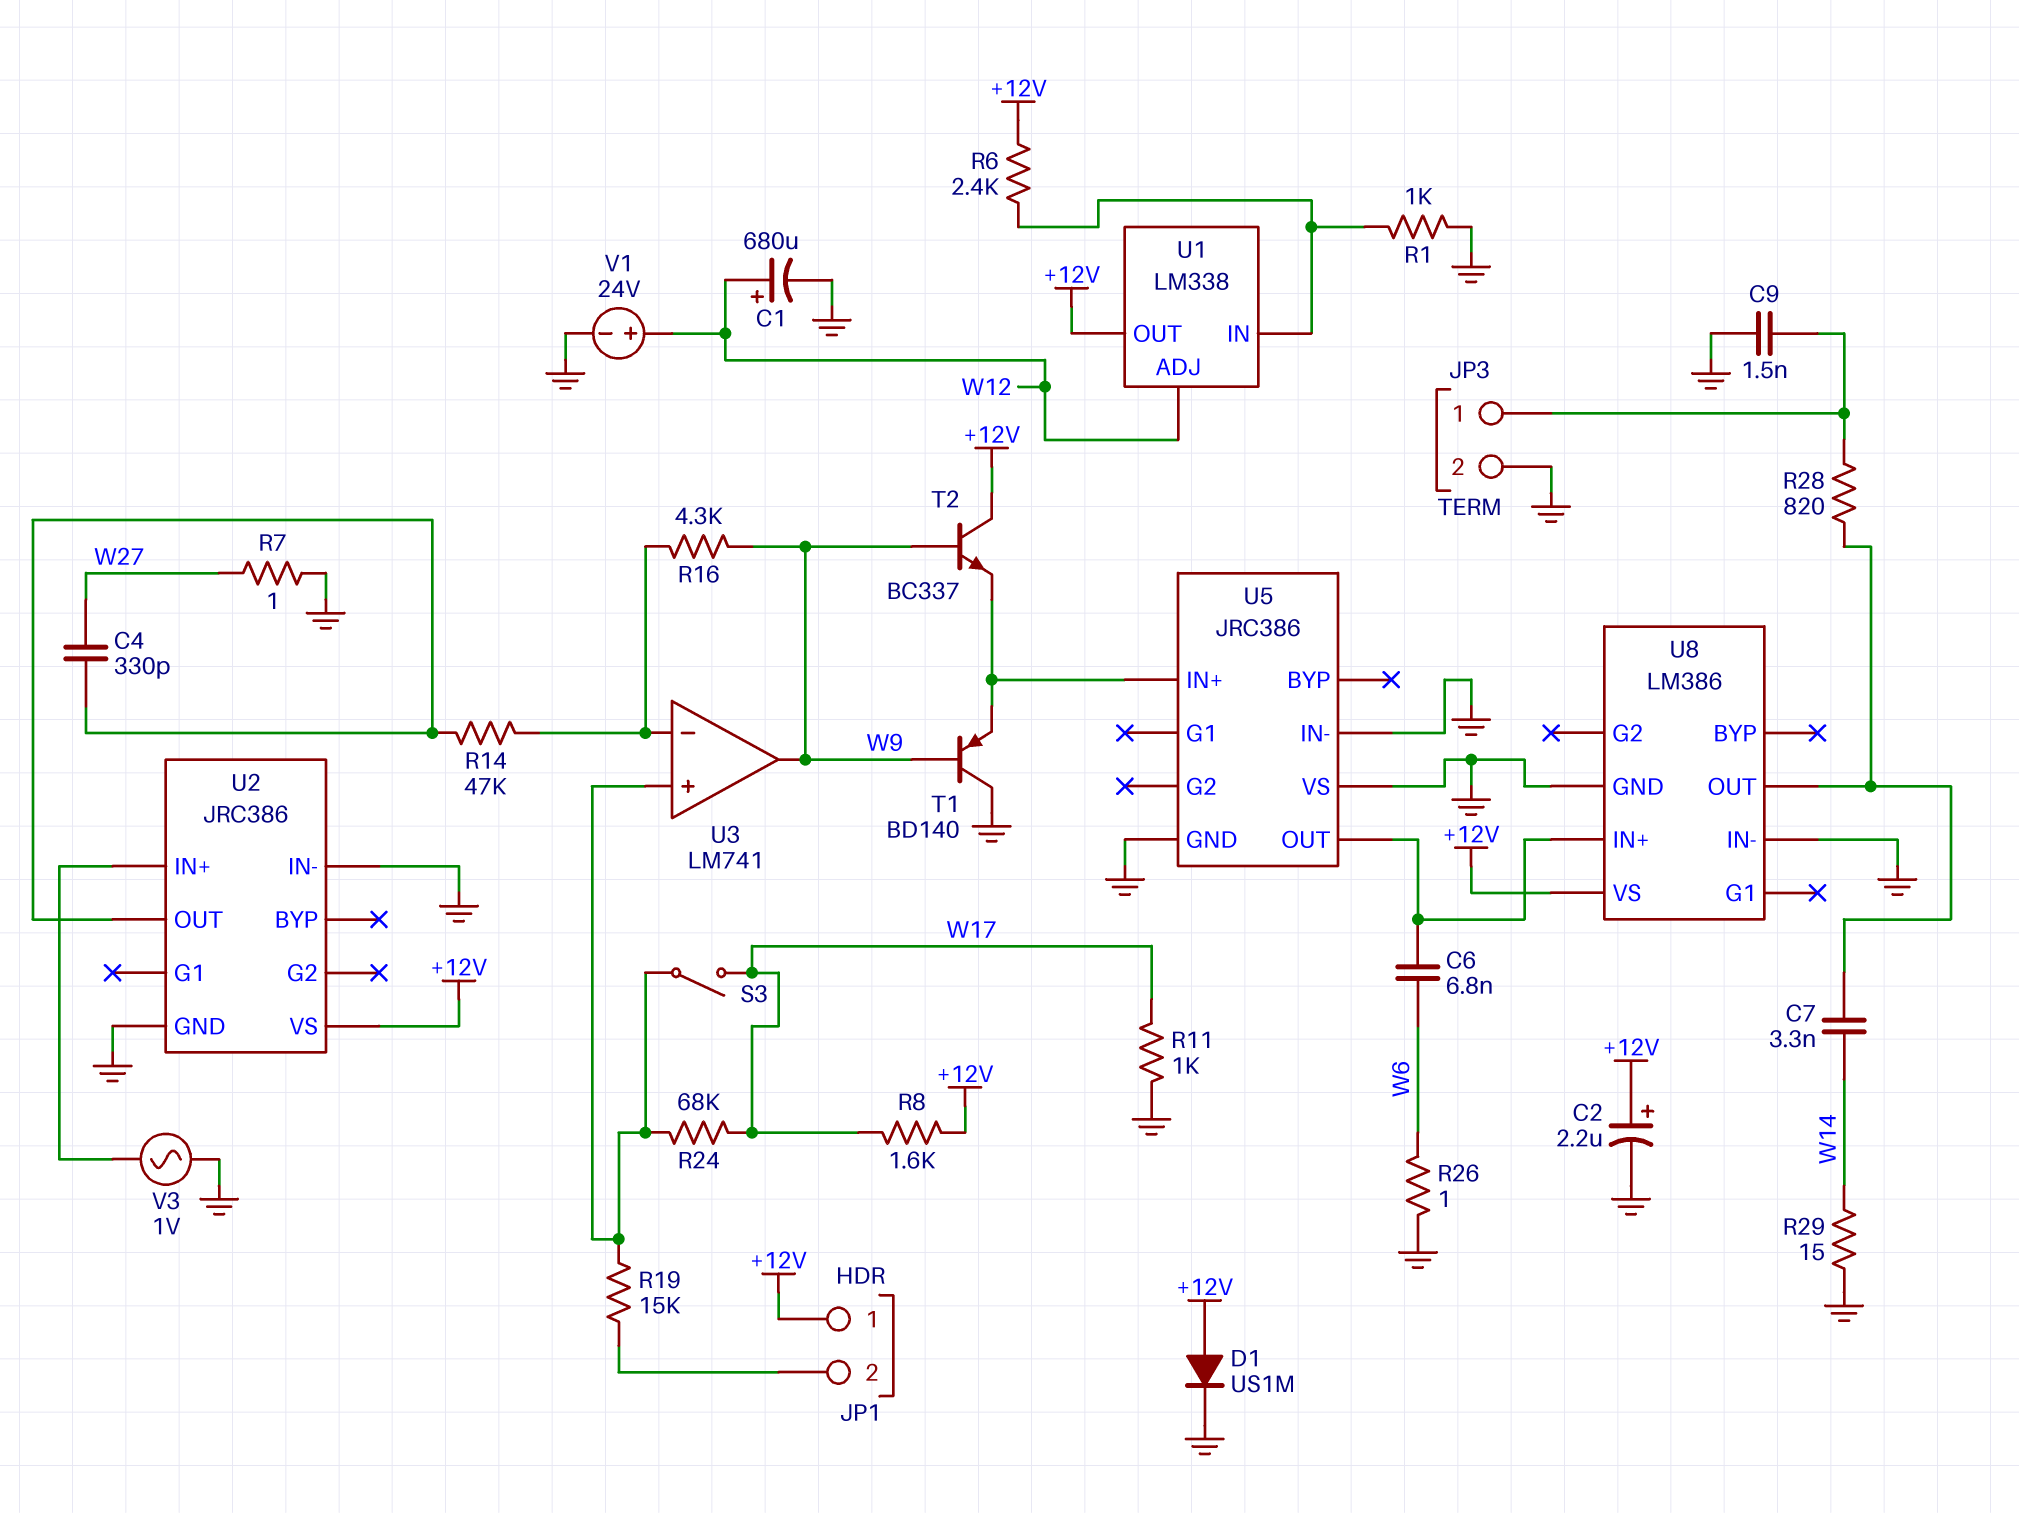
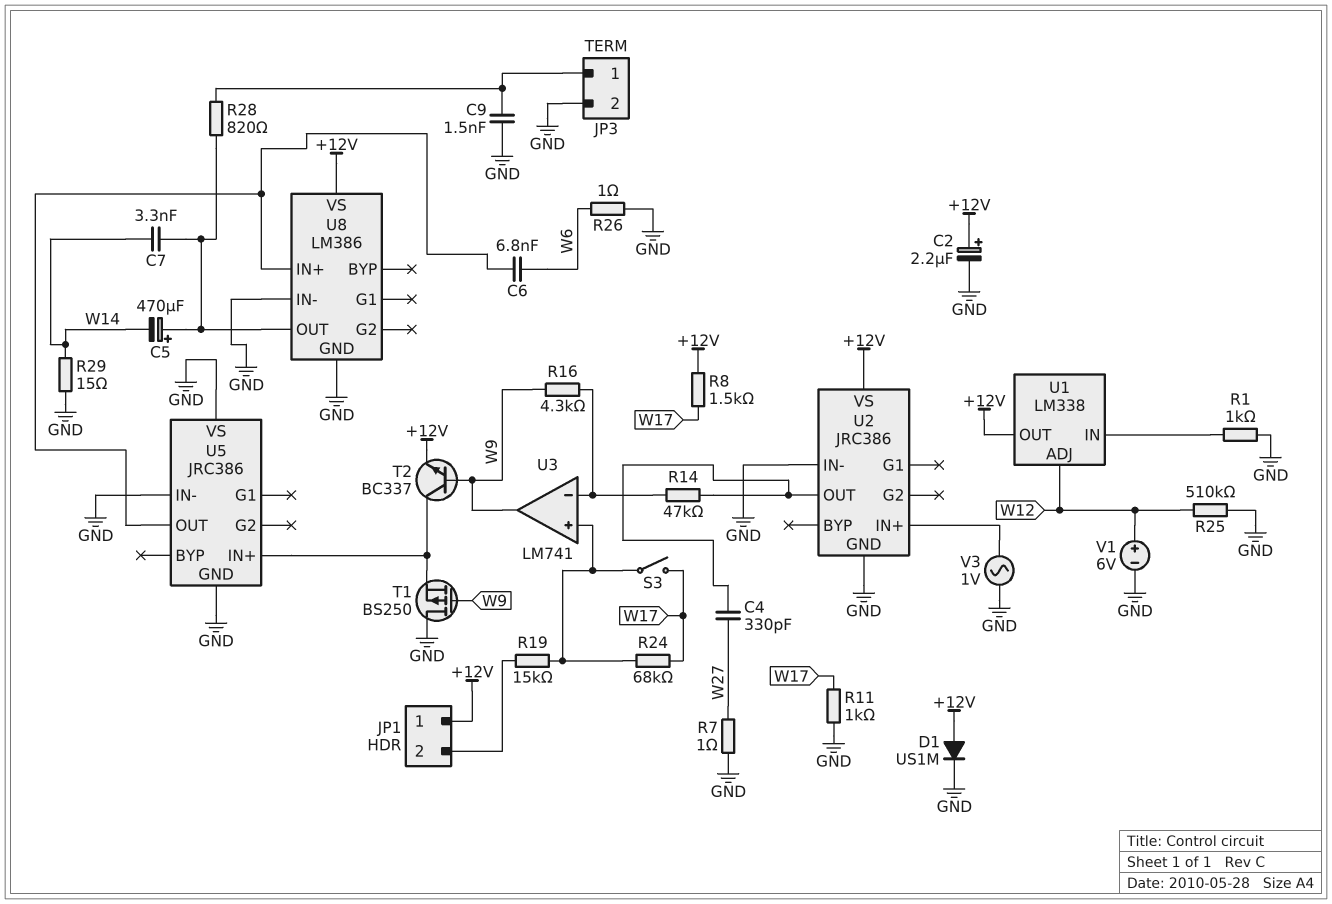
C1: 680uF (plus W12, minus GND) -> none
C5: none -> 470uF (plus U8/OUT, minus W14)
R6: 2.4k (+12V, U1/IN) -> none
R8: 1.6k (+12V, W17) -> 1.5k (+12V, W17)
R25: none -> 510k (GND, W12)
T1: PNP BD140 (B W9, C GND, E U5/IN+) -> PMOS BS250 (G W9, D GND, S U5/IN+)
T2: NPN BC337 (B W9, C +12V, E U5/IN+) -> NPN BC337 (B W9, C U5/IN+, E +12V)
V1: 24V (plus W12, minus GND) -> 6V (plus W12, minus GND)

